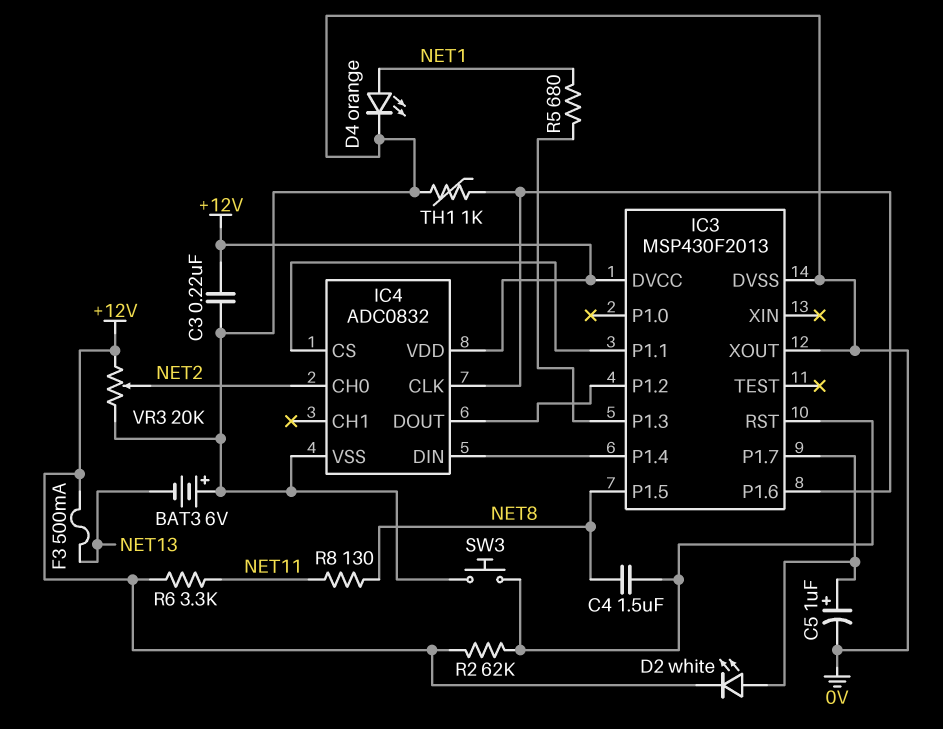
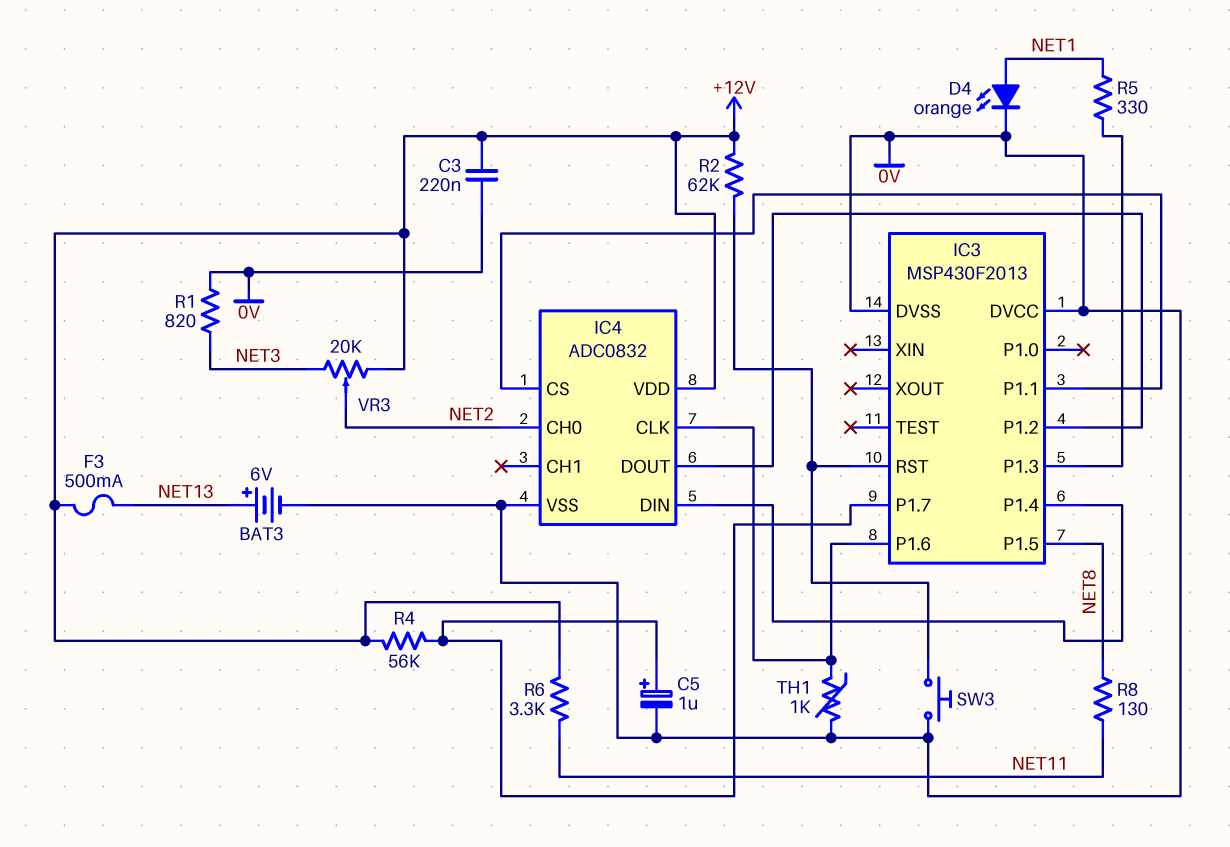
BAT3: 6V (plus 0V, minus NET13) -> 6V (plus NET13, minus 0V)
C4: 1.5uF (IC3/RST, NET8) -> none
D2: LED white (A IC3/P1.7, K +12V) -> none
IC3 pin DVCC: +12V -> 0V
IC3 pin XOUT: 0V -> none
R1: none -> 820 (0V, NET3)
R4: none -> 56k (+12V, IC3/P1.7)
R5: 680 (IC3/P1.3, NET1) -> 330 (IC3/P1.3, NET1)
VR3: 20k (+12V, 0V, wiper NET2) -> 20k (+12V, NET3, wiper NET2)

